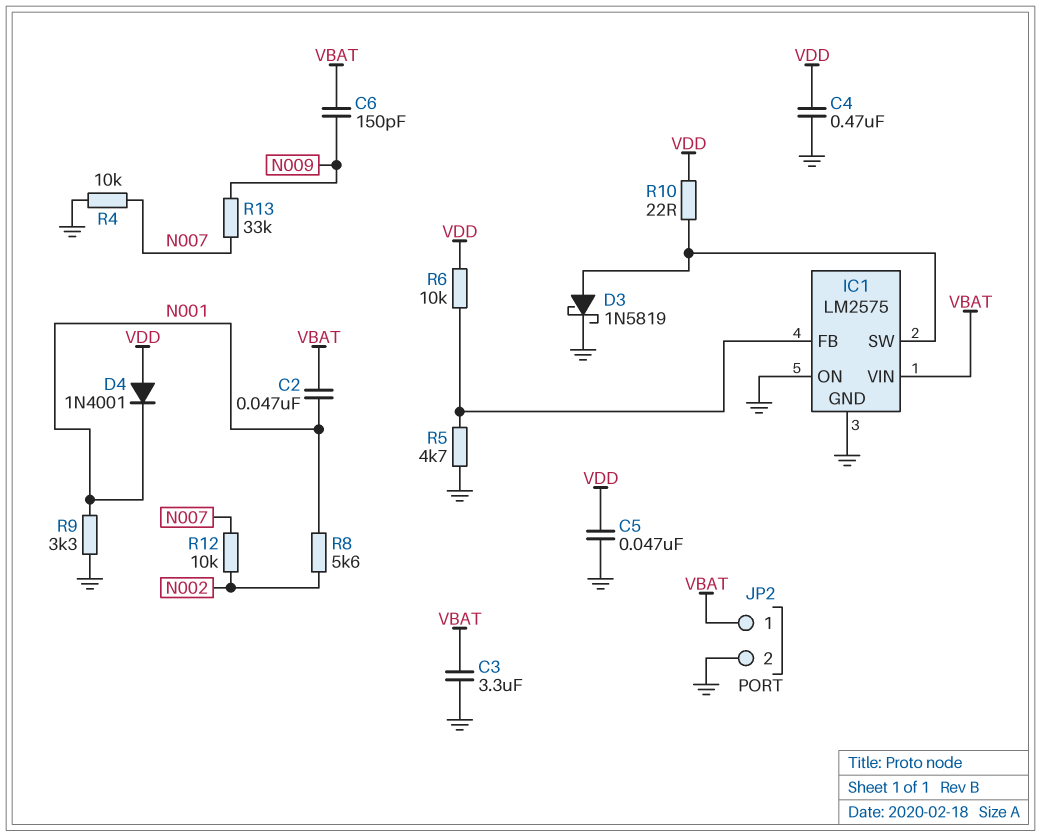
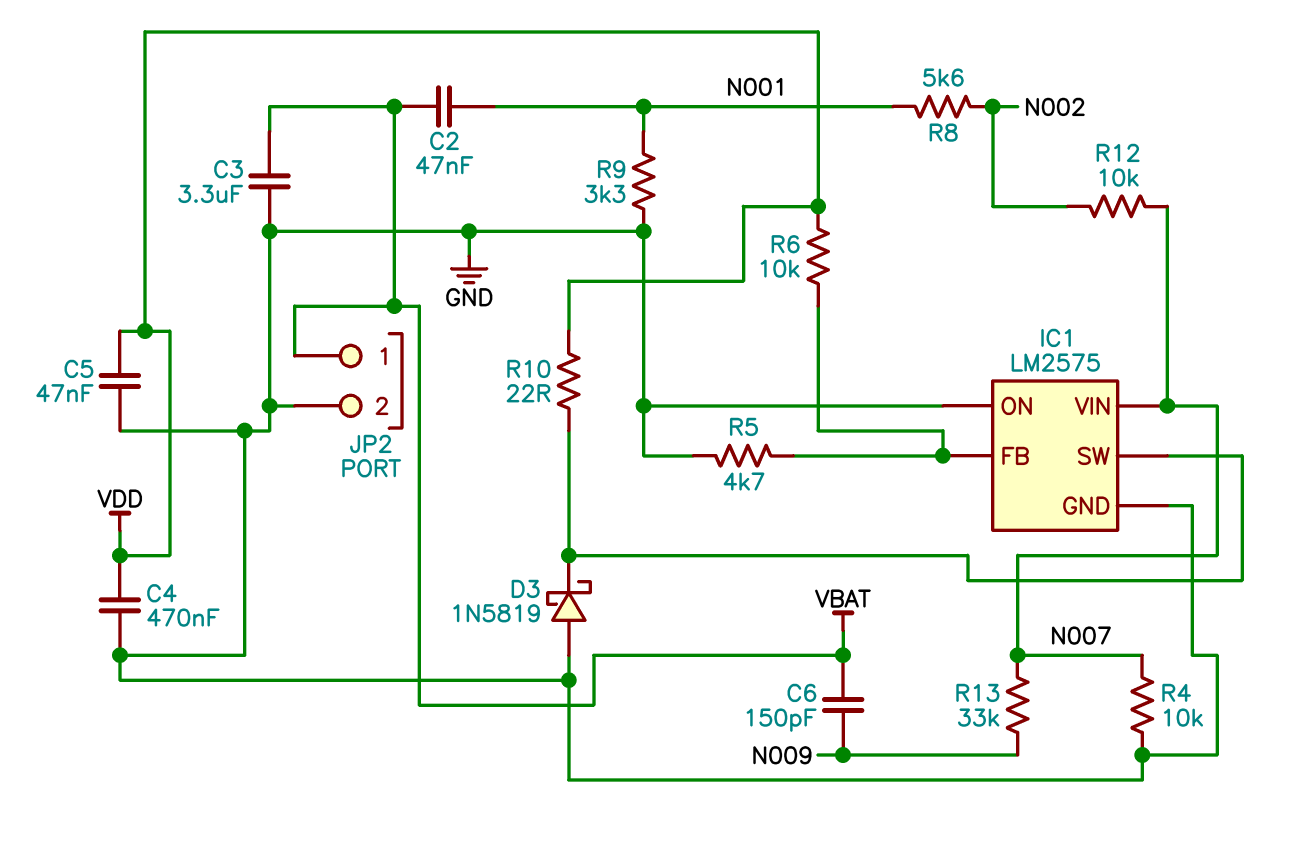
D3: schottky 1N5819 (A IC1/SW, K GND) -> schottky 1N5819 (A GND, K IC1/SW)
D4: diode 1N4001 (A VDD, K N001) -> none
IC1 pin VIN: VBAT -> N007

